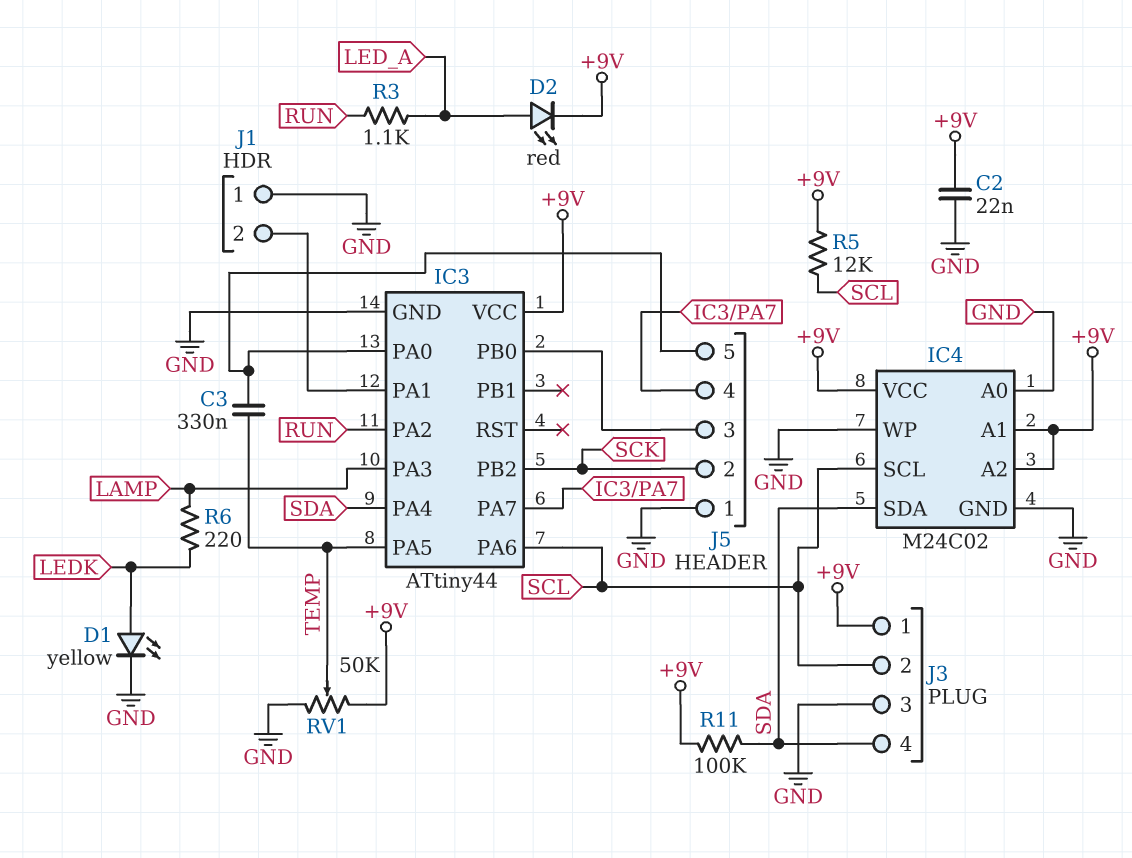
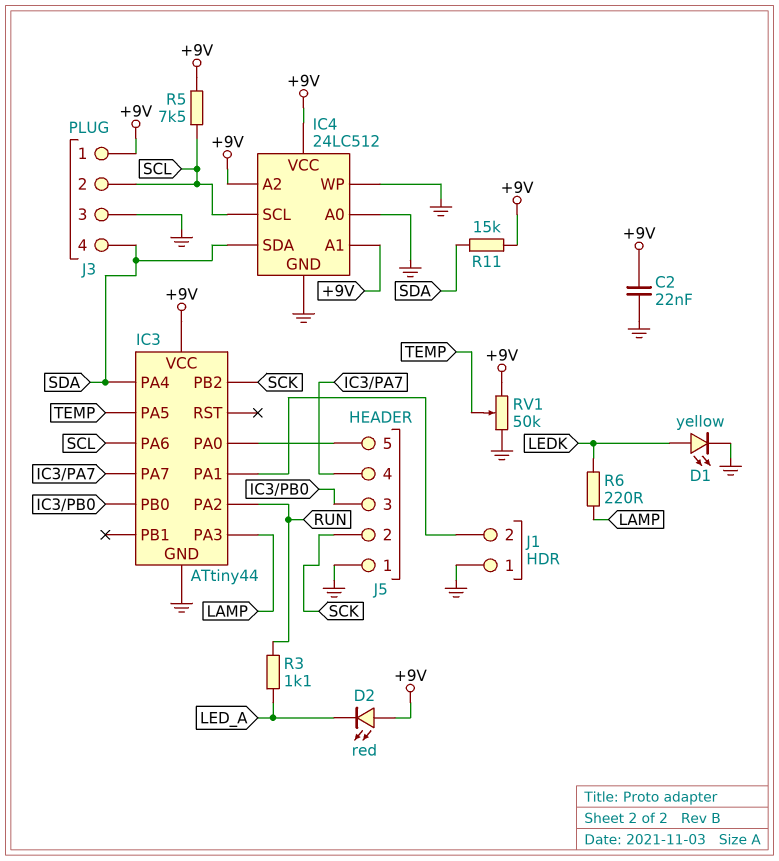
C3: 330nF (IC3/PA0, TEMP) -> none
D2: LED red (A LED_A, K +9V) -> LED red (A +9V, K LED_A)
IC4: M24C02 -> 24LC512
R5: 12k (+9V, SCL) -> 7.5k (+9V, SCL)
R11: 100k (+9V, SDA) -> 15k (+9V, SDA)

